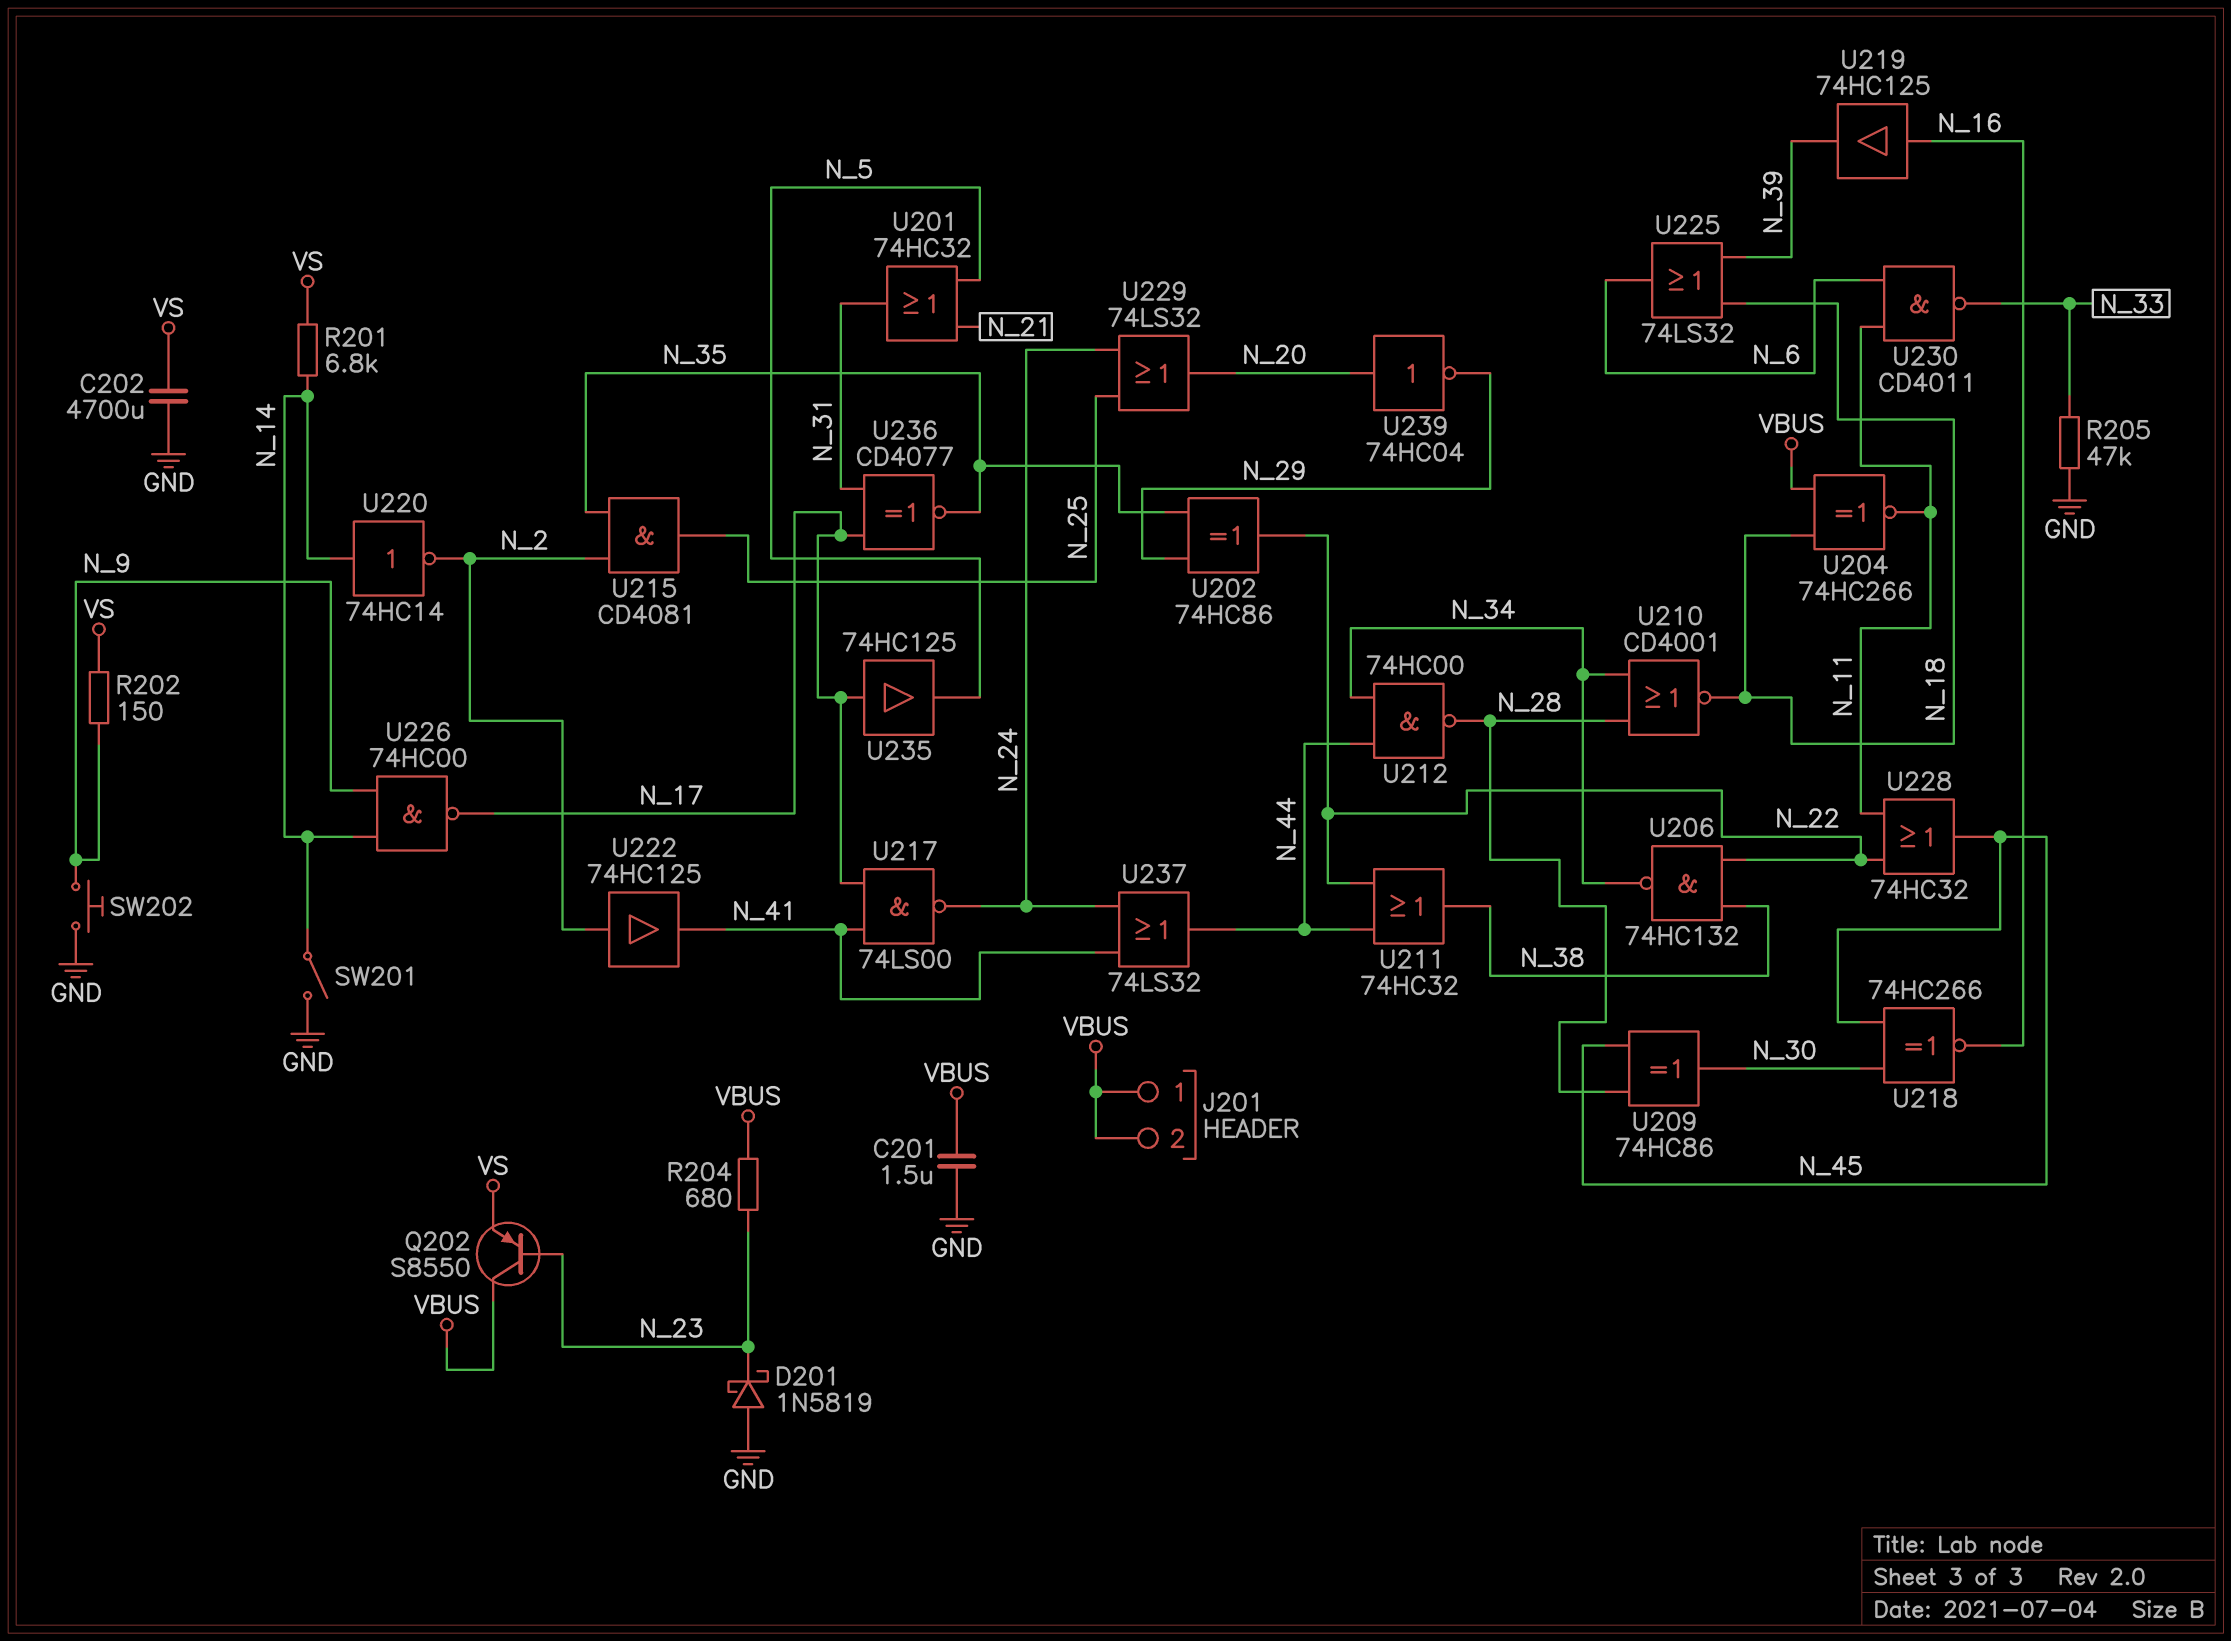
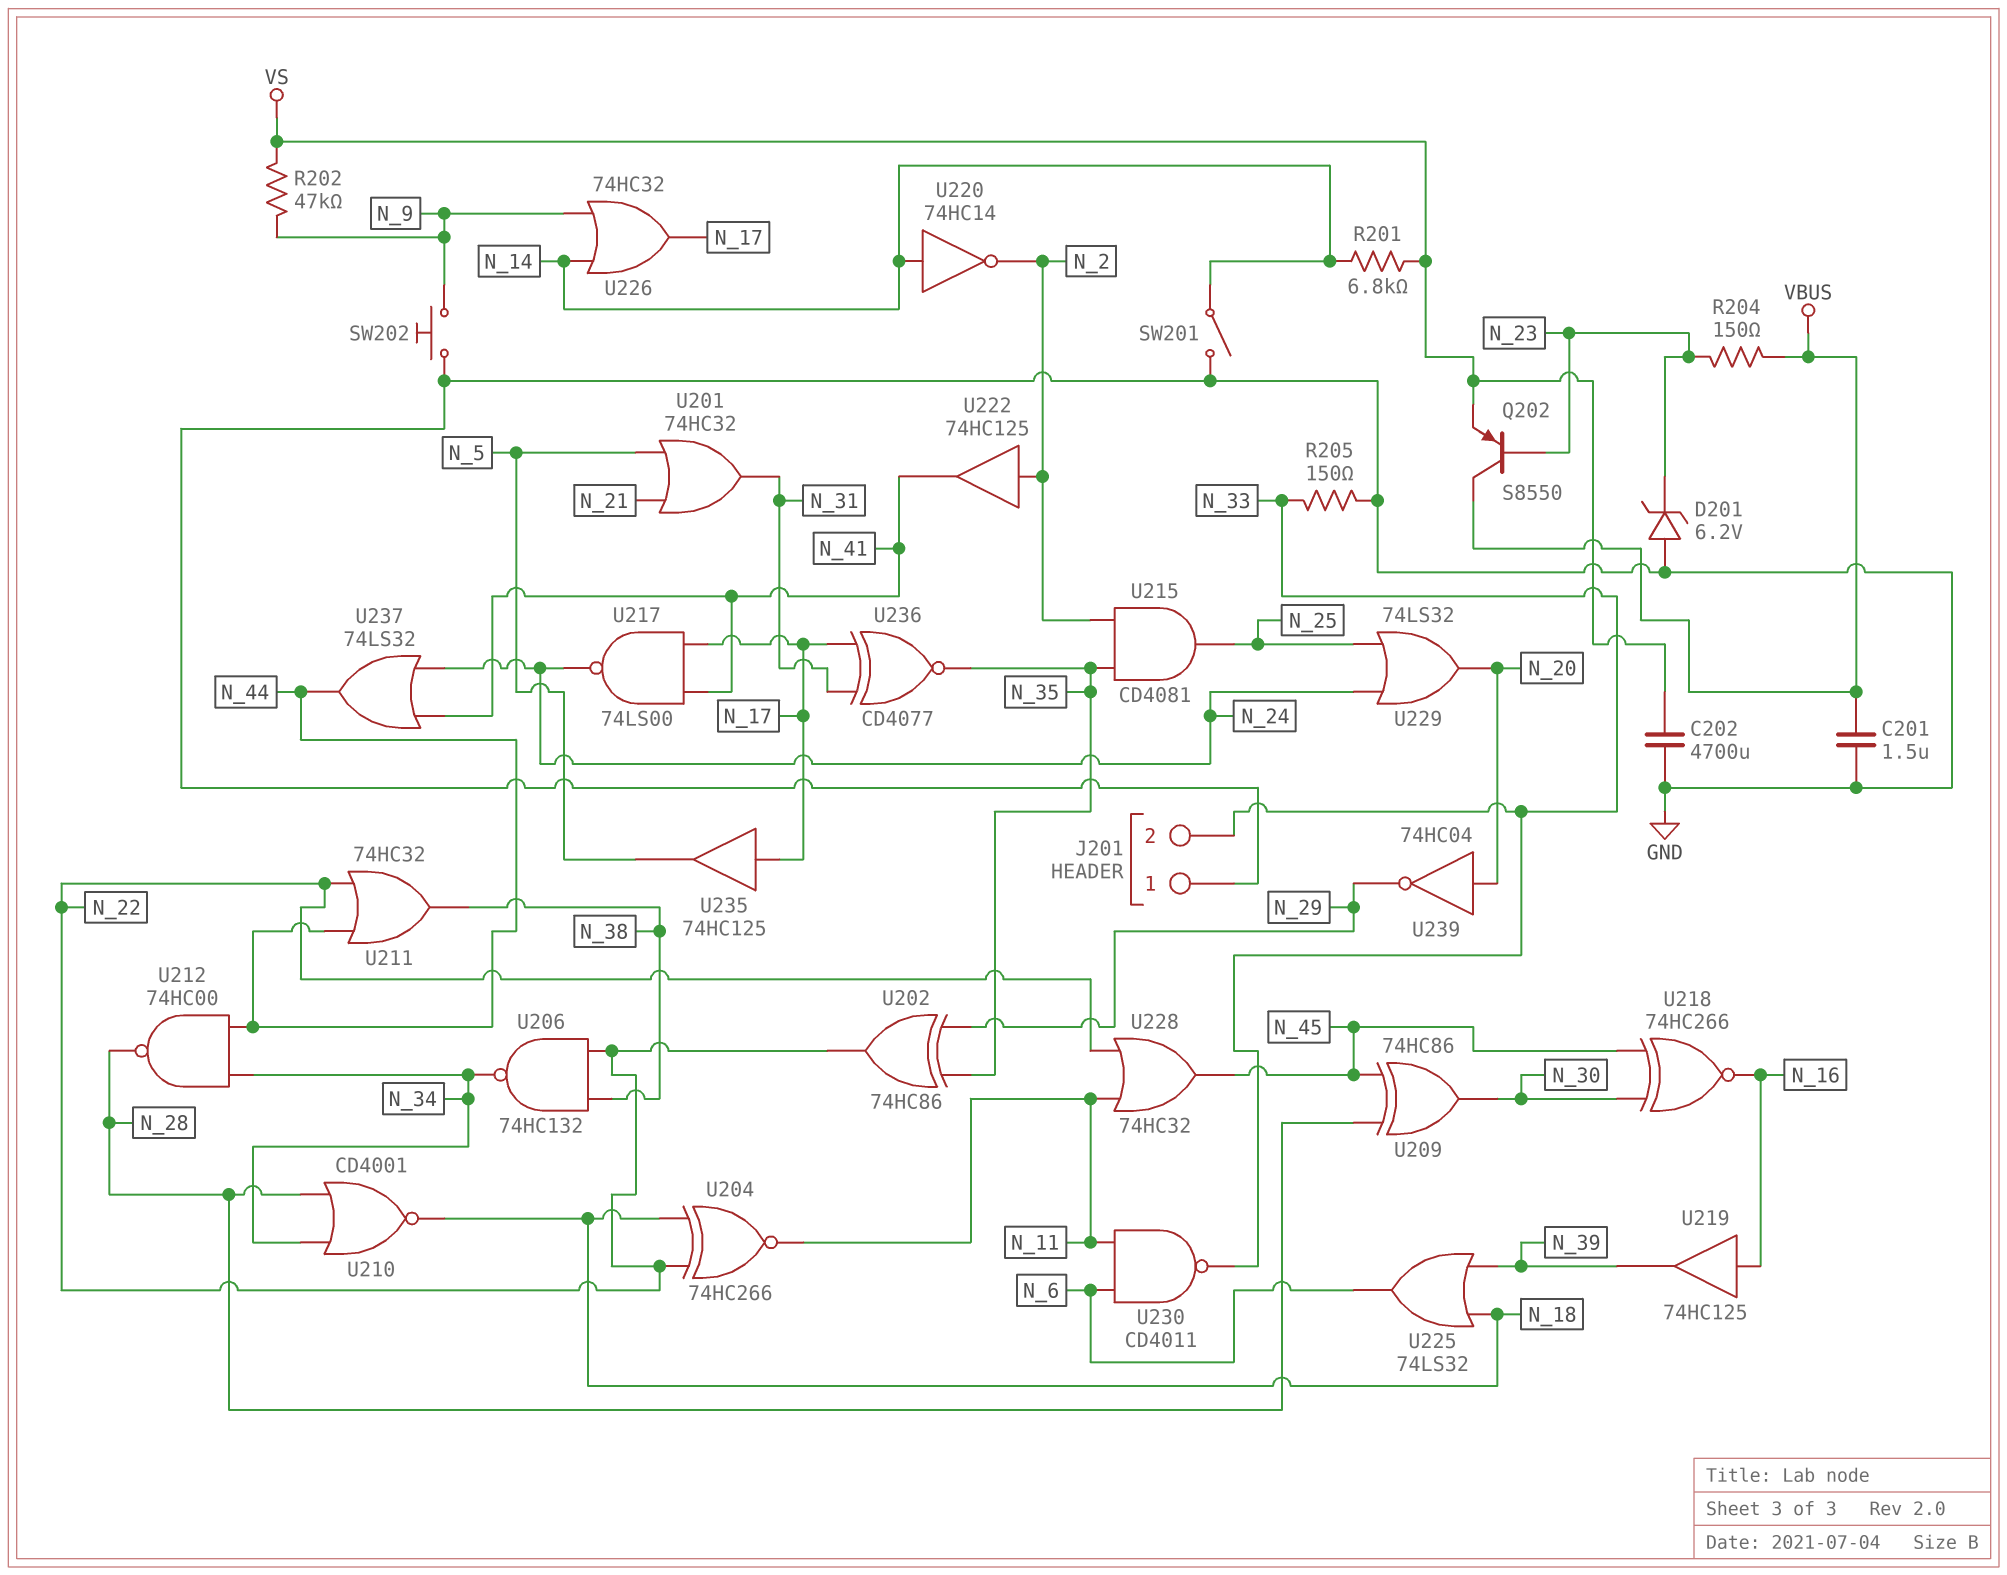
D201: schottky 1N5819 (A GND, K N_23) -> zener 6.2V (A GND, K N_23)
J201 pin 1: VBUS -> GND
J201 pin 2: VBUS -> N_33
R202: 150 (N_9, VS) -> 47k (N_9, VS)
R204: 680 (N_23, VBUS) -> 150 (N_23, VBUS)
R205: 47k (GND, N_33) -> 150 (GND, N_33)
U204: XNOR 74HC266 (in N_18, in VBUS, out N_11) -> XNOR 74HC266 (in N_18, in N_22, out N_11)
U226: NAND 74HC00 (in N_9, in N_14, out N_17) -> OR 74HC32 (in N_9, in N_14, out N_17)

